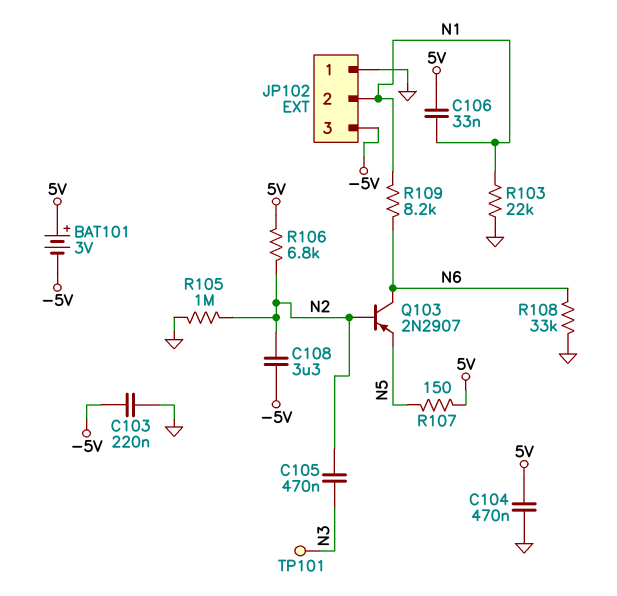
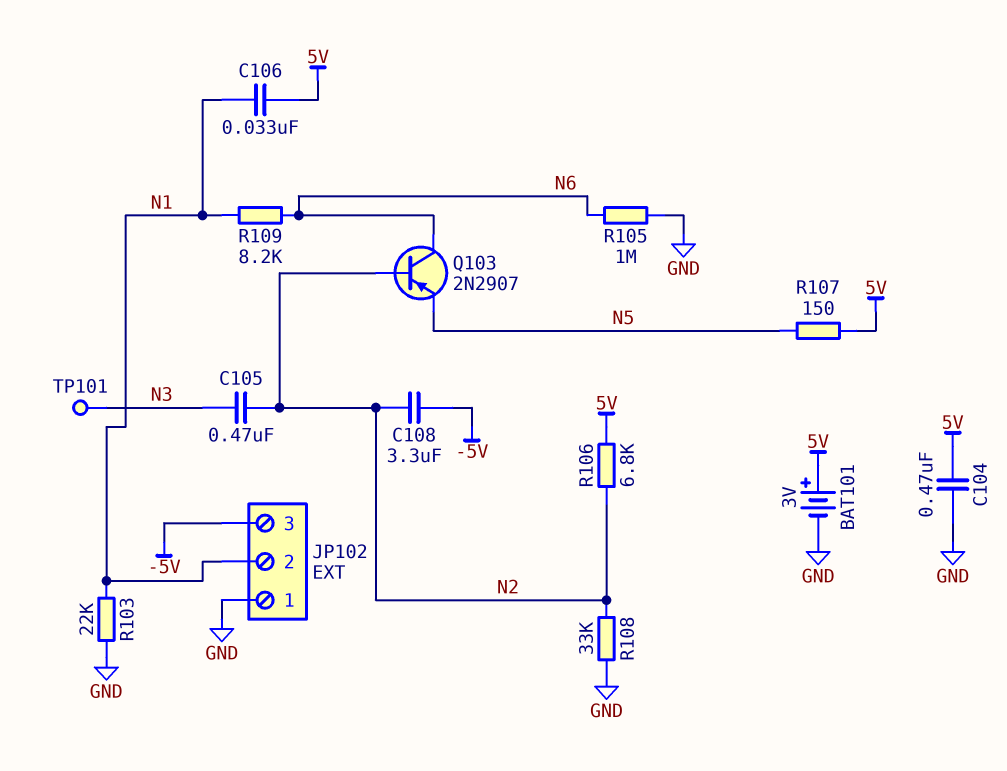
BAT101: 3V (plus 5V, minus -5V) -> 3V (plus 5V, minus GND)
C103: 220nF (-5V, GND) -> none
R105: 1M (GND, N2) -> 1M (GND, N6)
R108: 33k (GND, N6) -> 33k (GND, N2)

